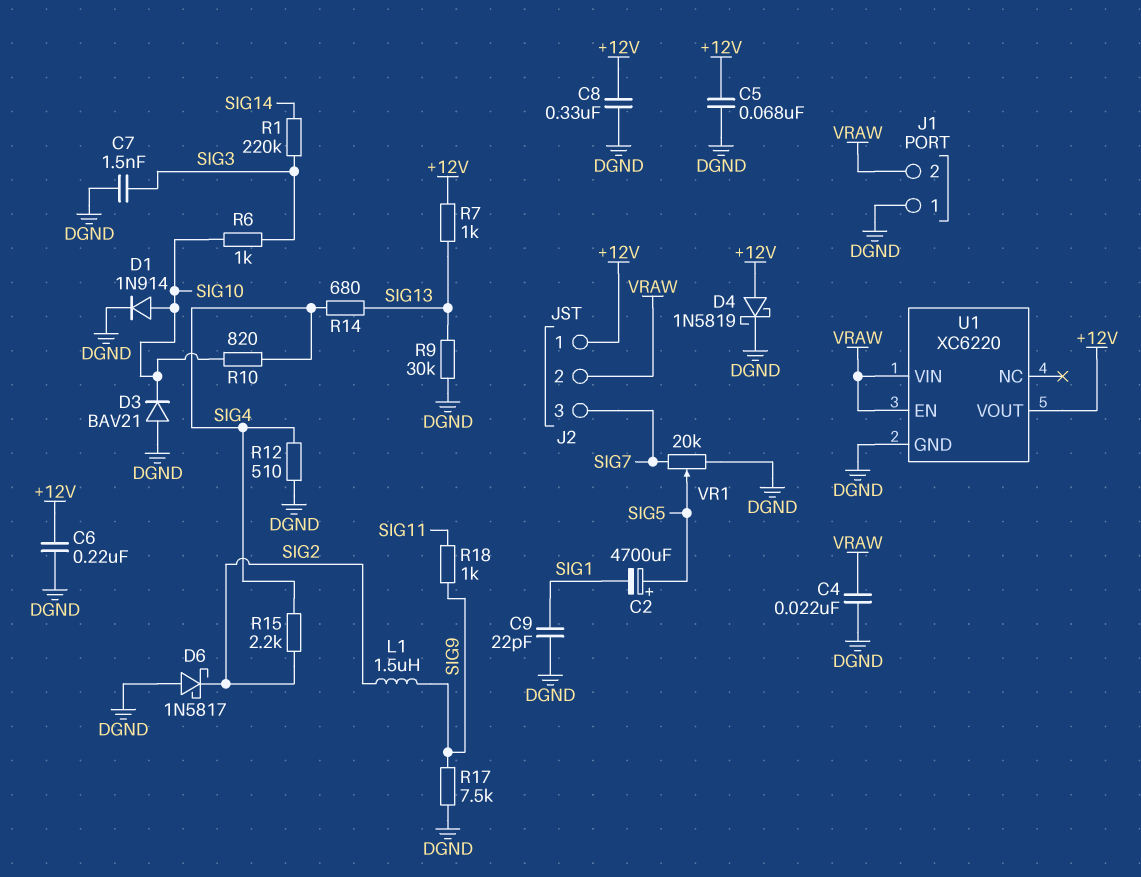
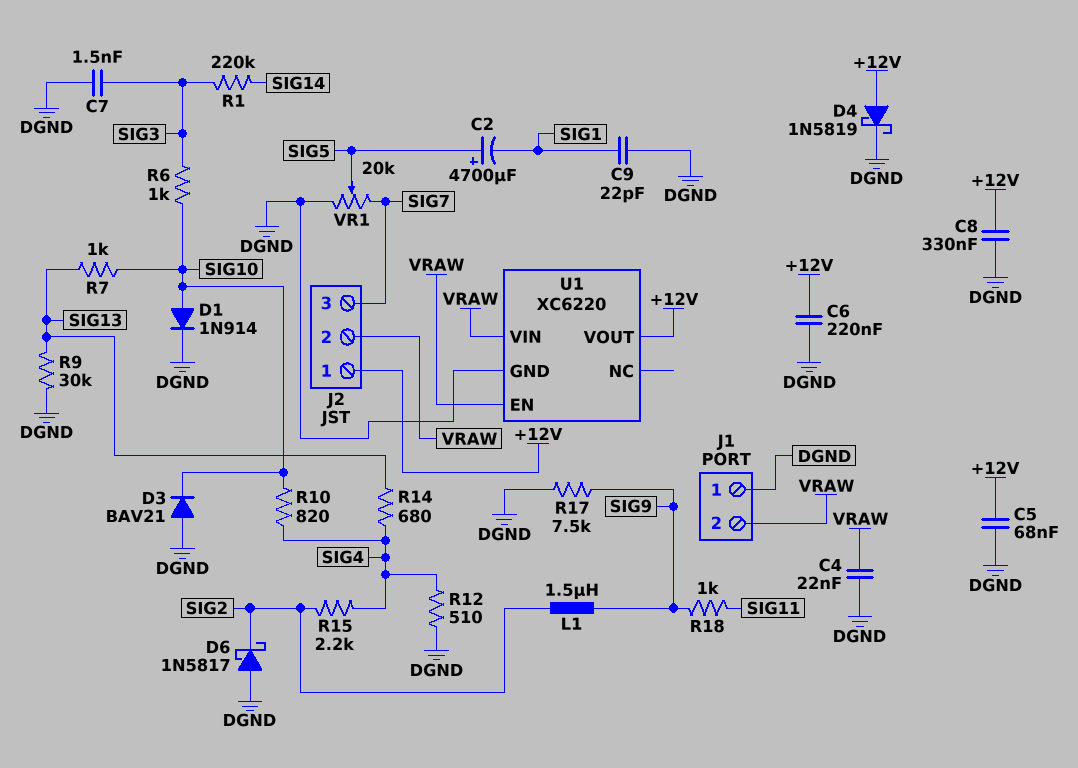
R7: 1k (+12V, SIG13) -> 1k (SIG10, SIG13)

